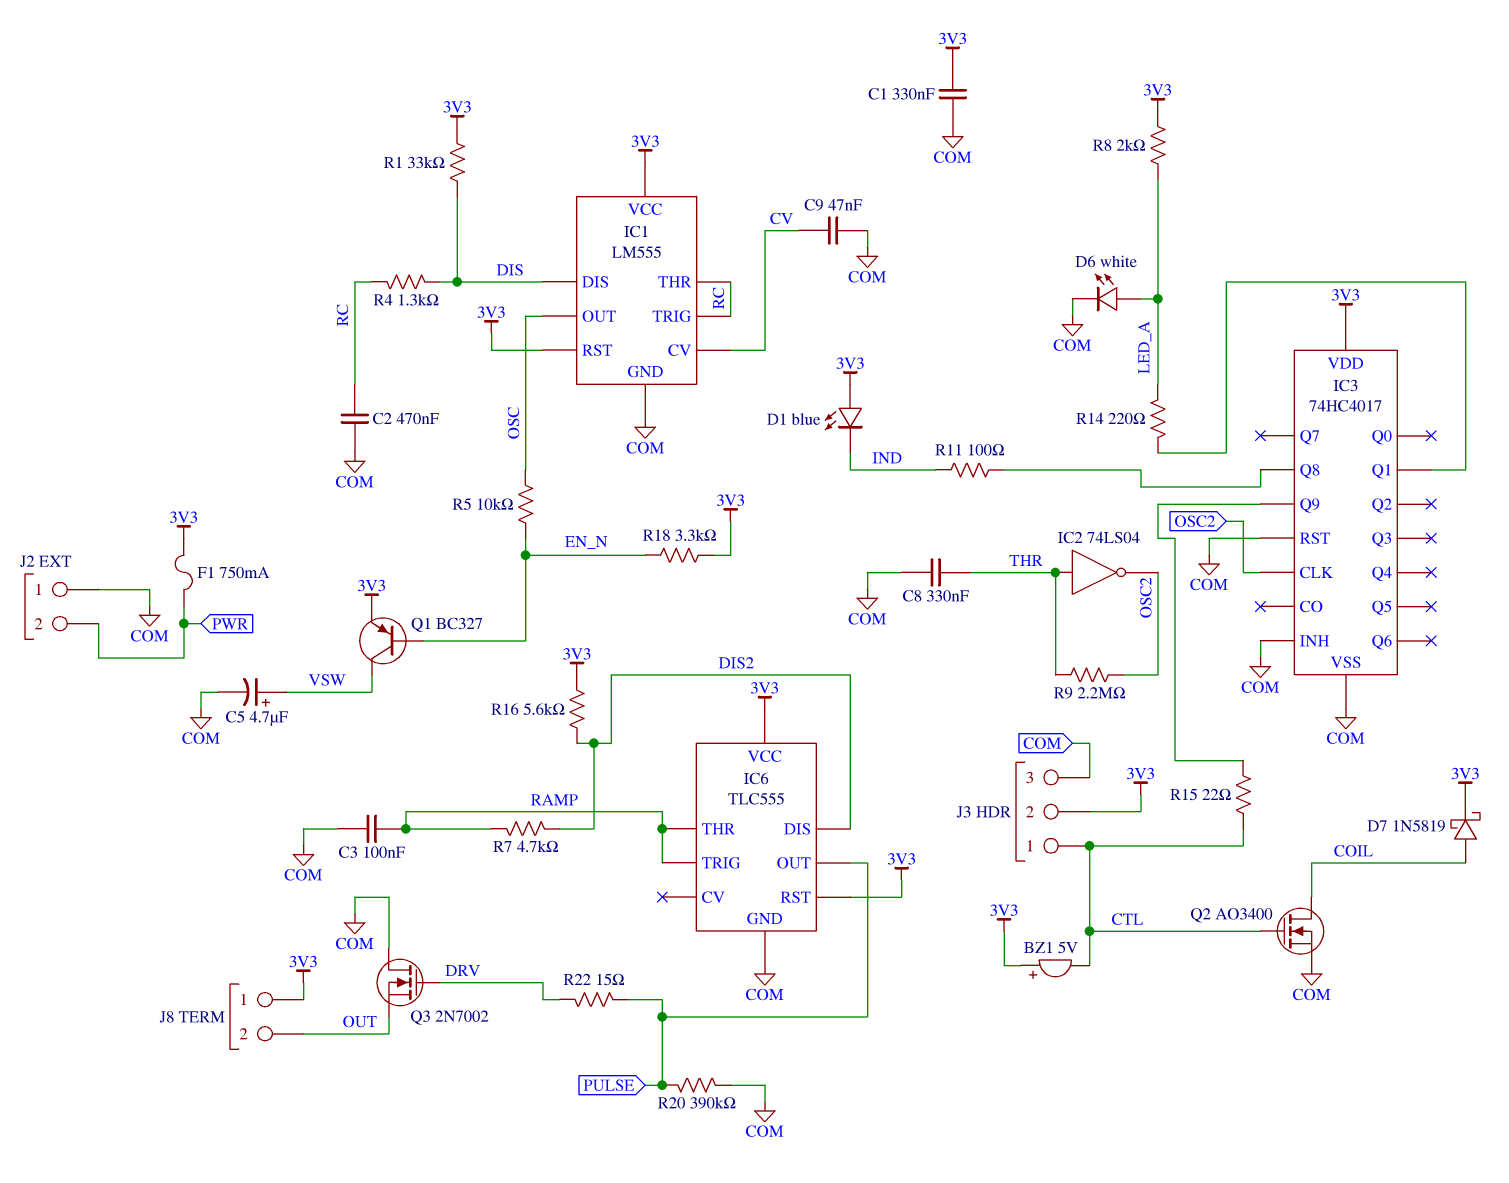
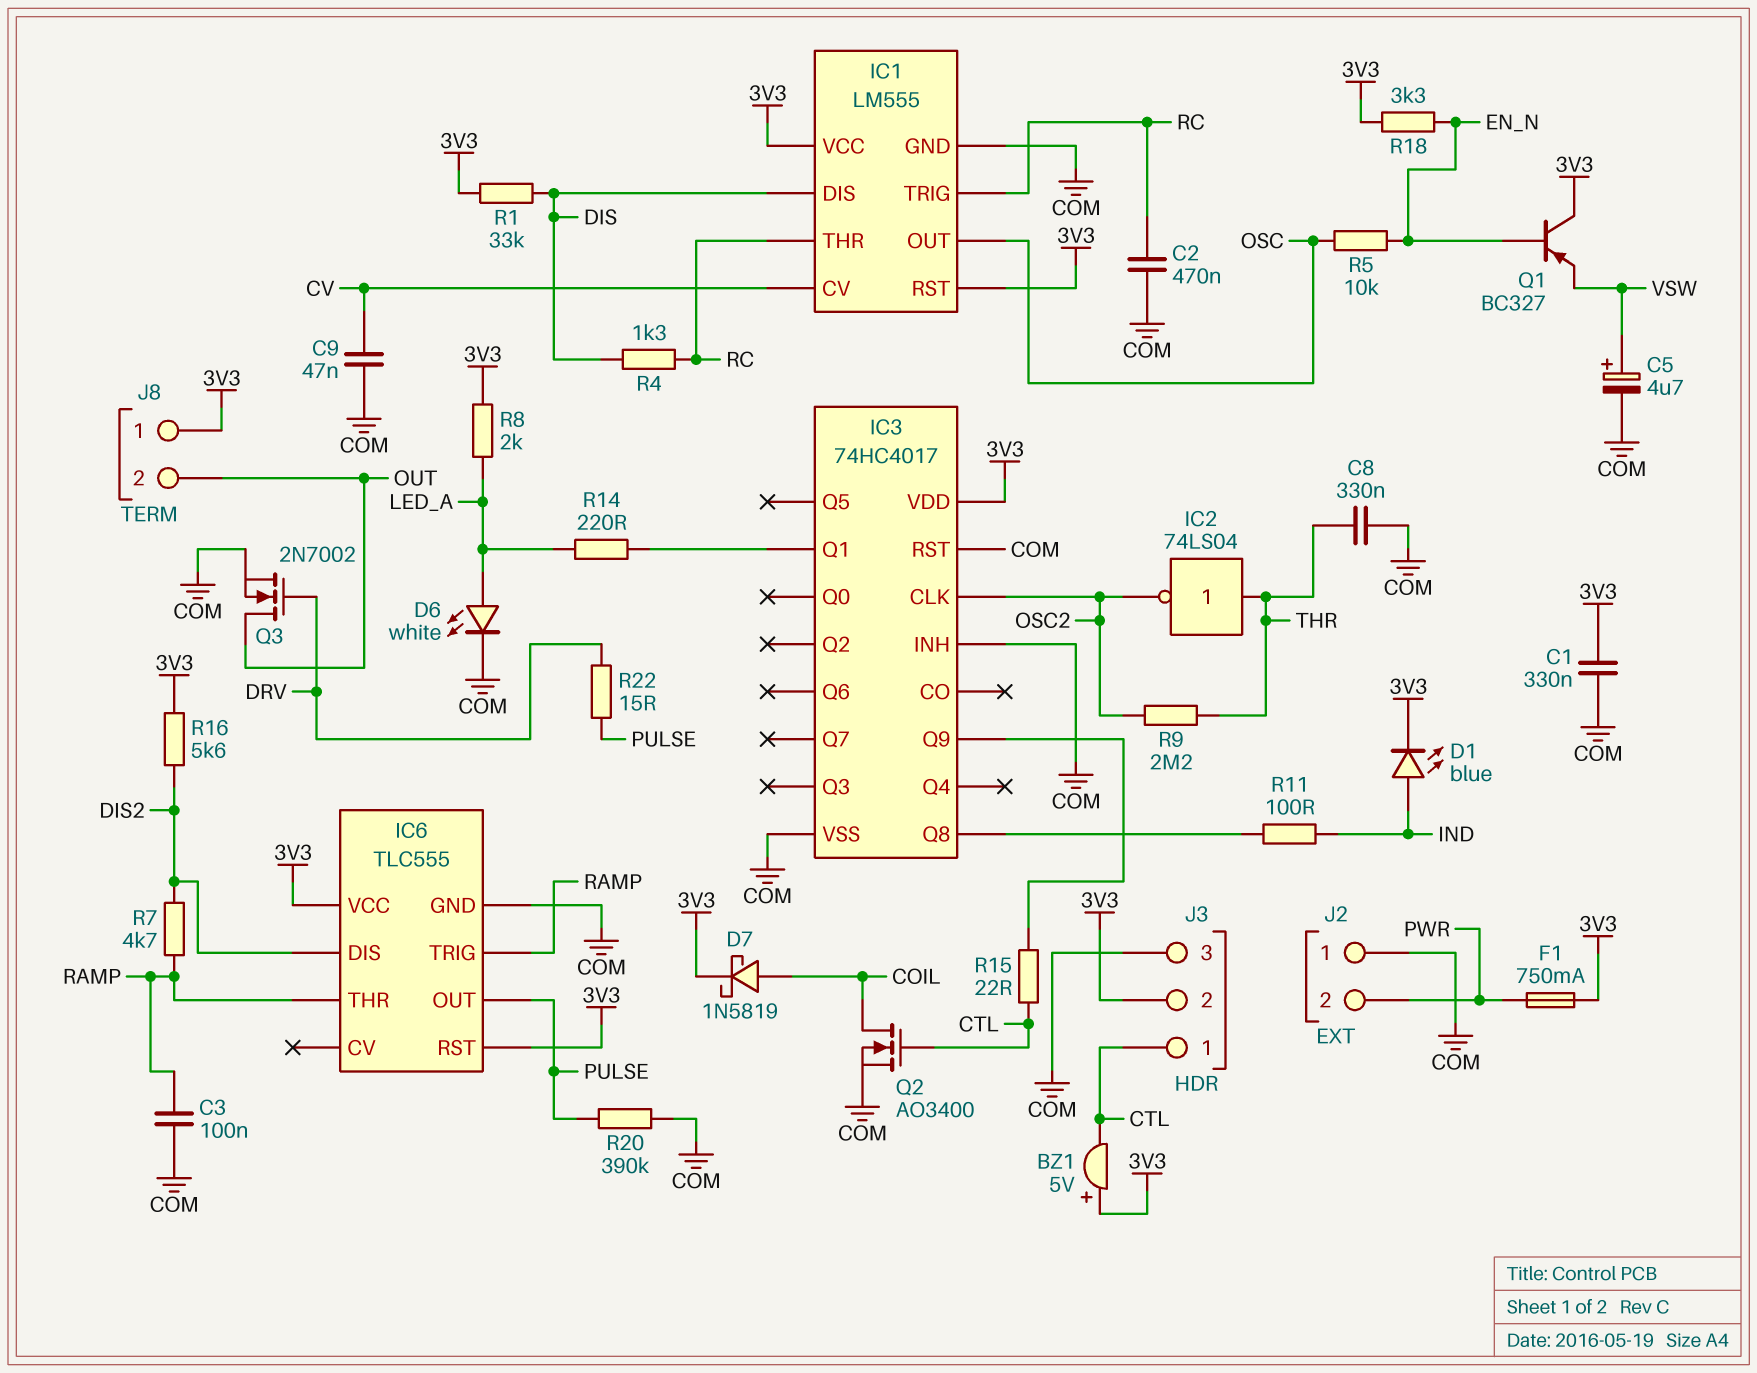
D1: LED blue (A 3V3, K IND) -> LED blue (A IND, K 3V3)
Q1: PNP BC327 (B EN_N, C VSW, E 3V3) -> PNP BC327 (B EN_N, C 3V3, E VSW)
Q3: NMOS 2N7002 (G DRV, D COM, S OUT) -> NMOS 2N7002 (G DRV, D OUT, S COM)

